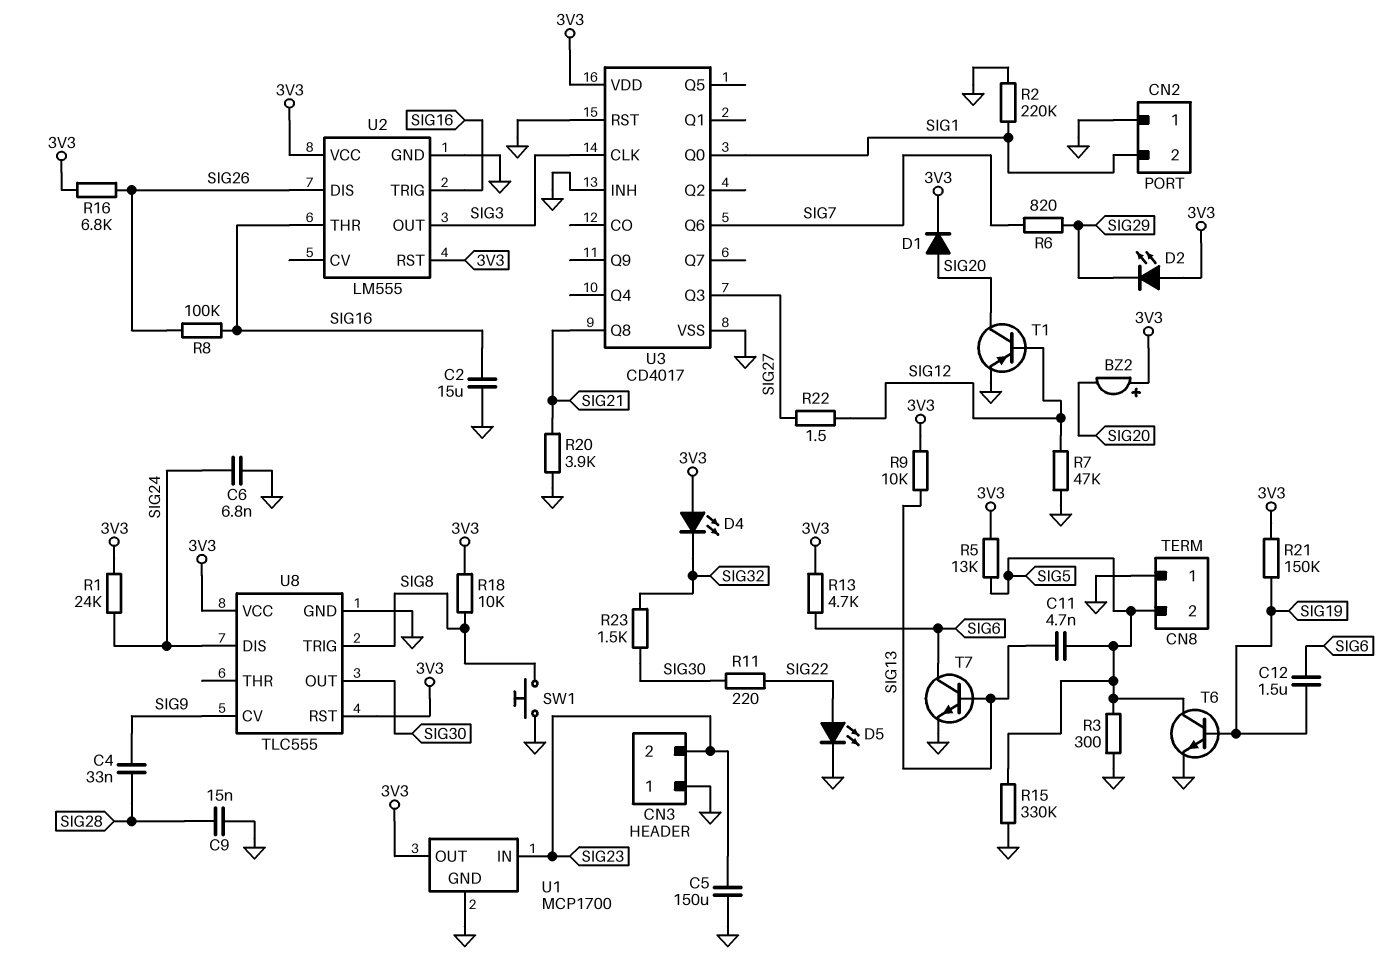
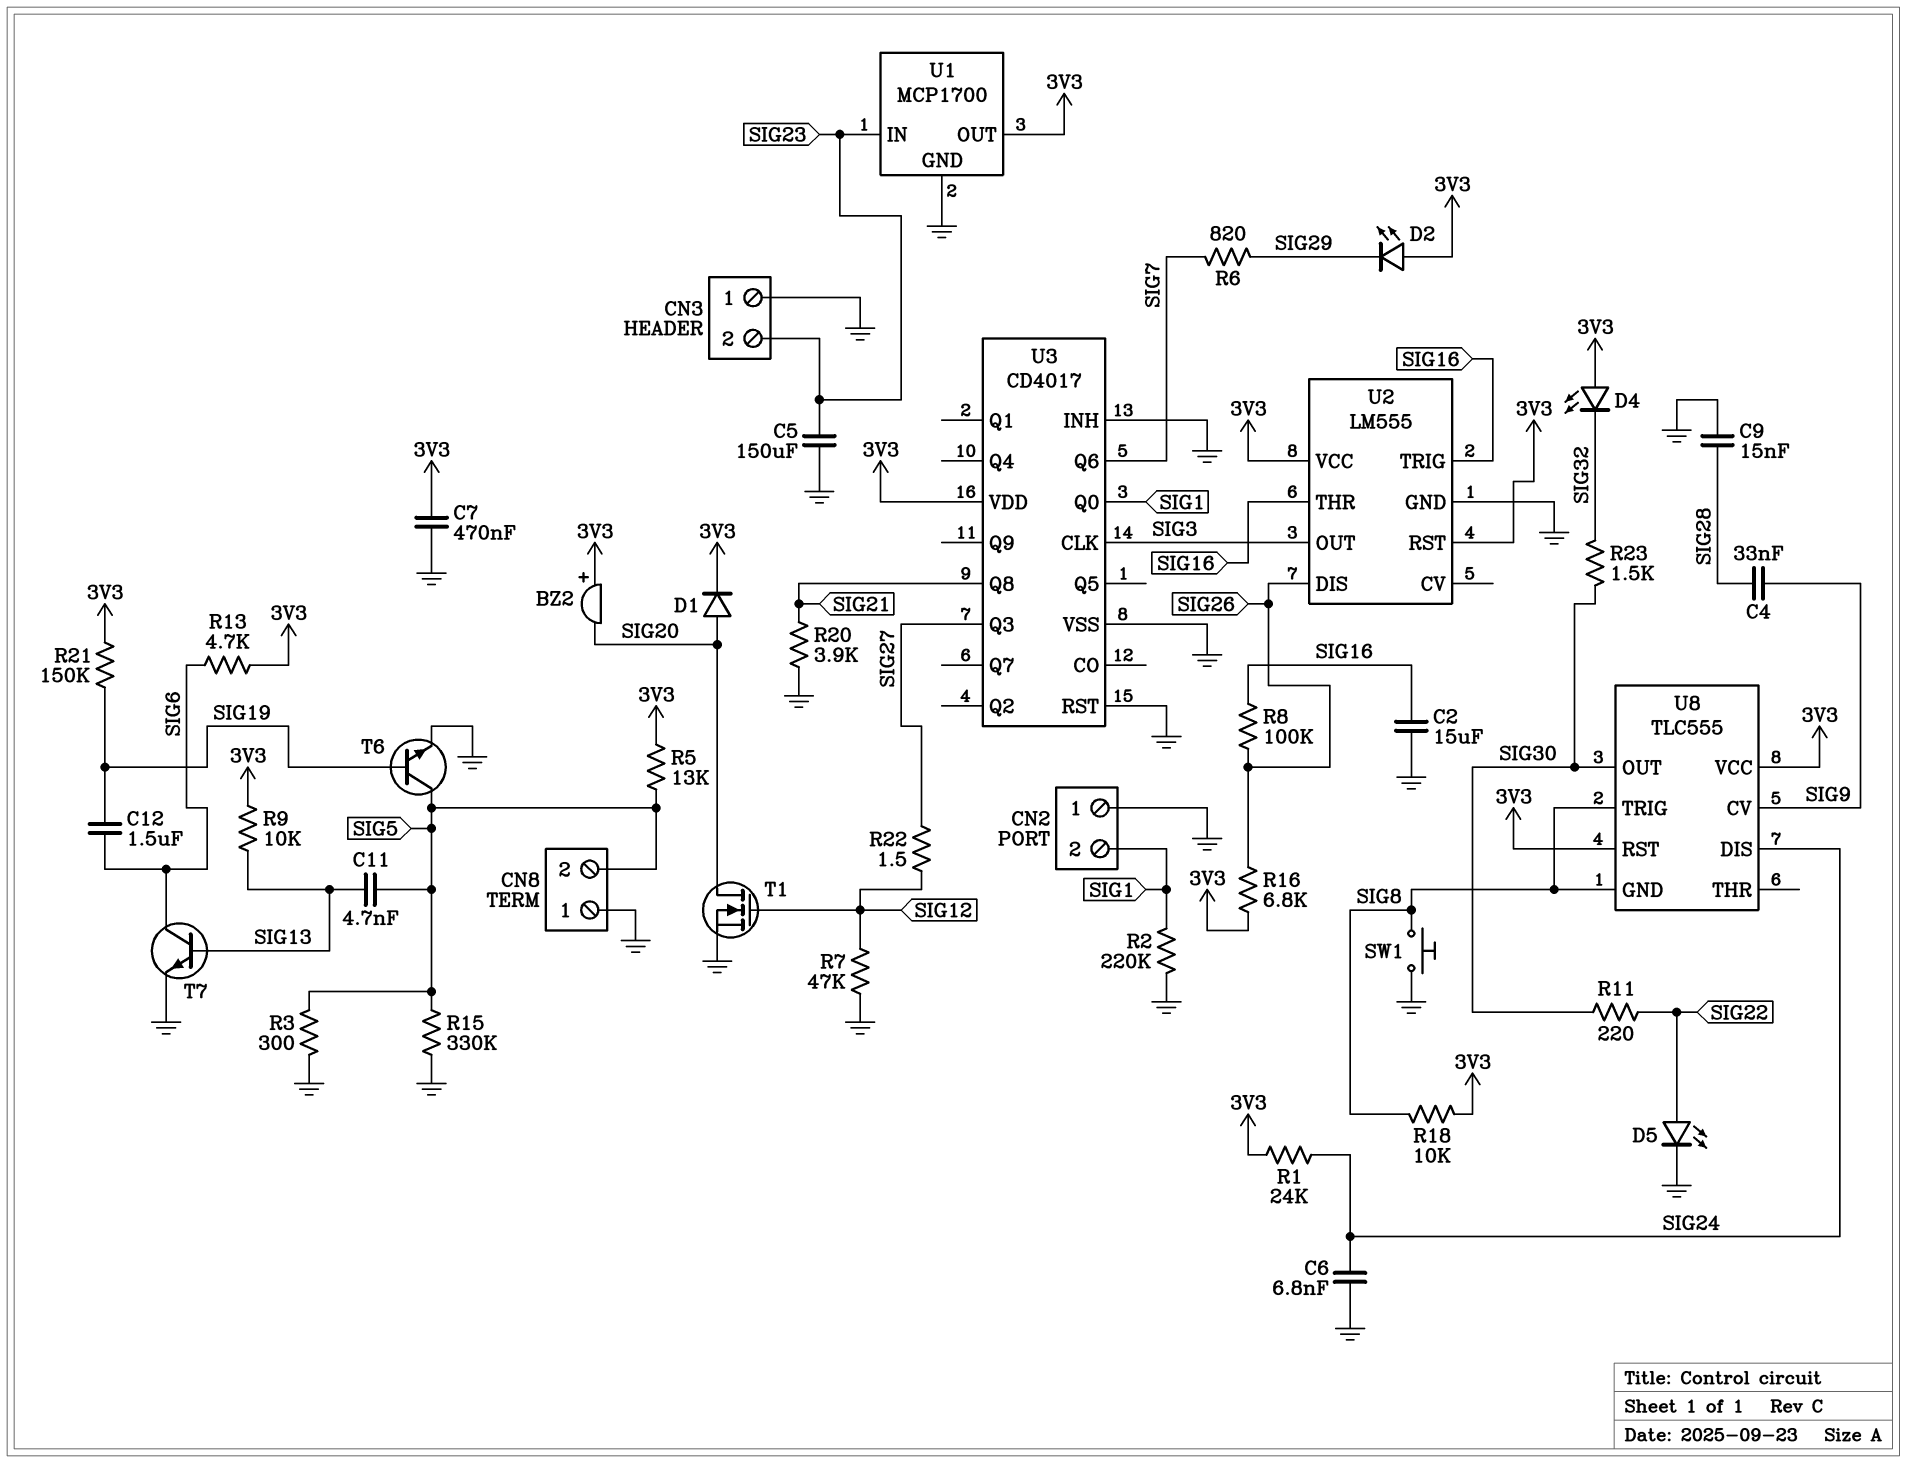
C7: none -> 470nF (3V3, GND)
T1: PNP (B SIG12, C SIG20, E GND) -> NMOS (G SIG12, D SIG20, S GND)
U8 pin GND: GND -> SIG8

